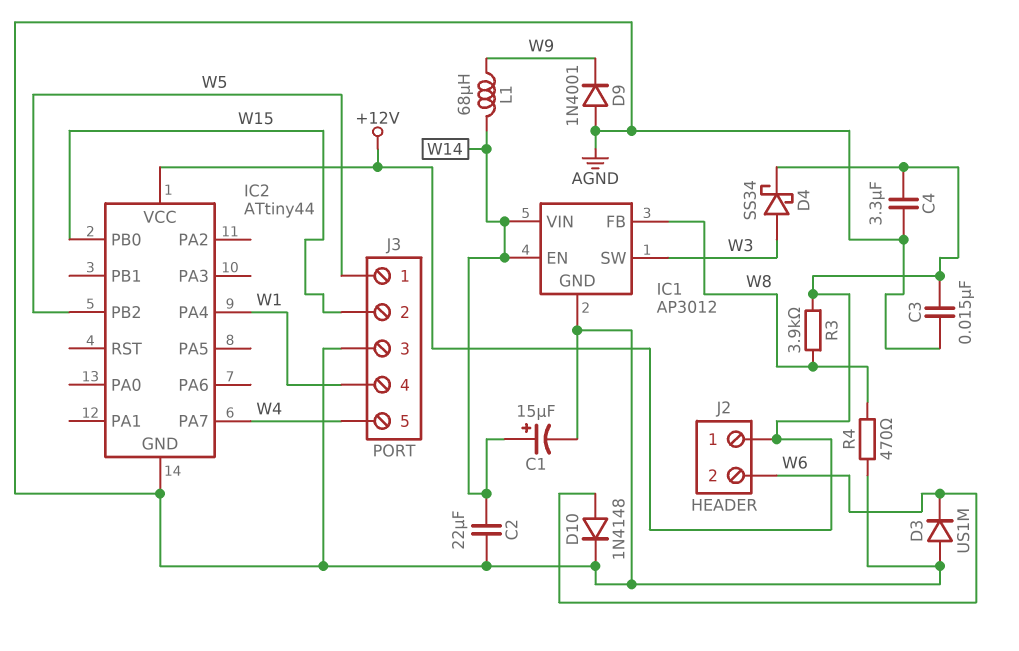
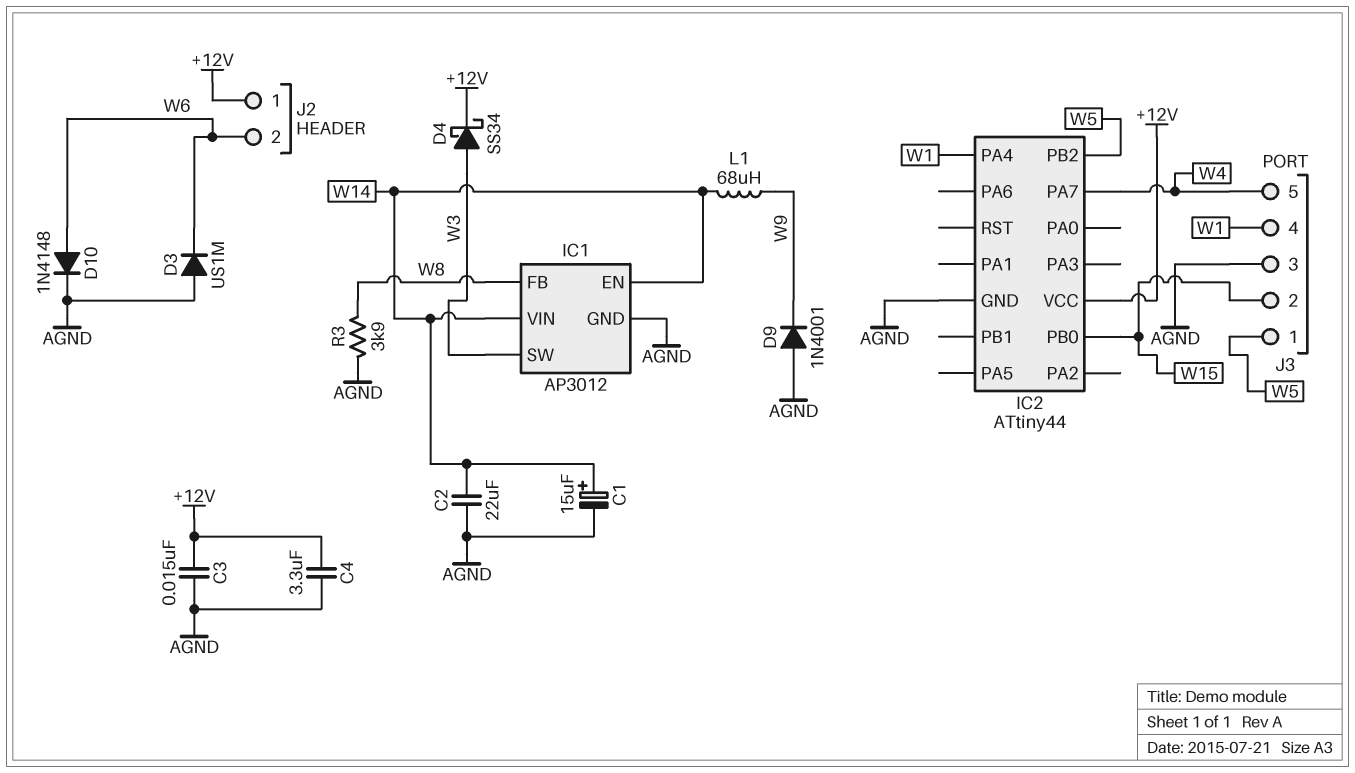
R3: 3.9k (+12V, W8) -> 3.9k (AGND, W8)
R4: 470 (AGND, W8) -> none

